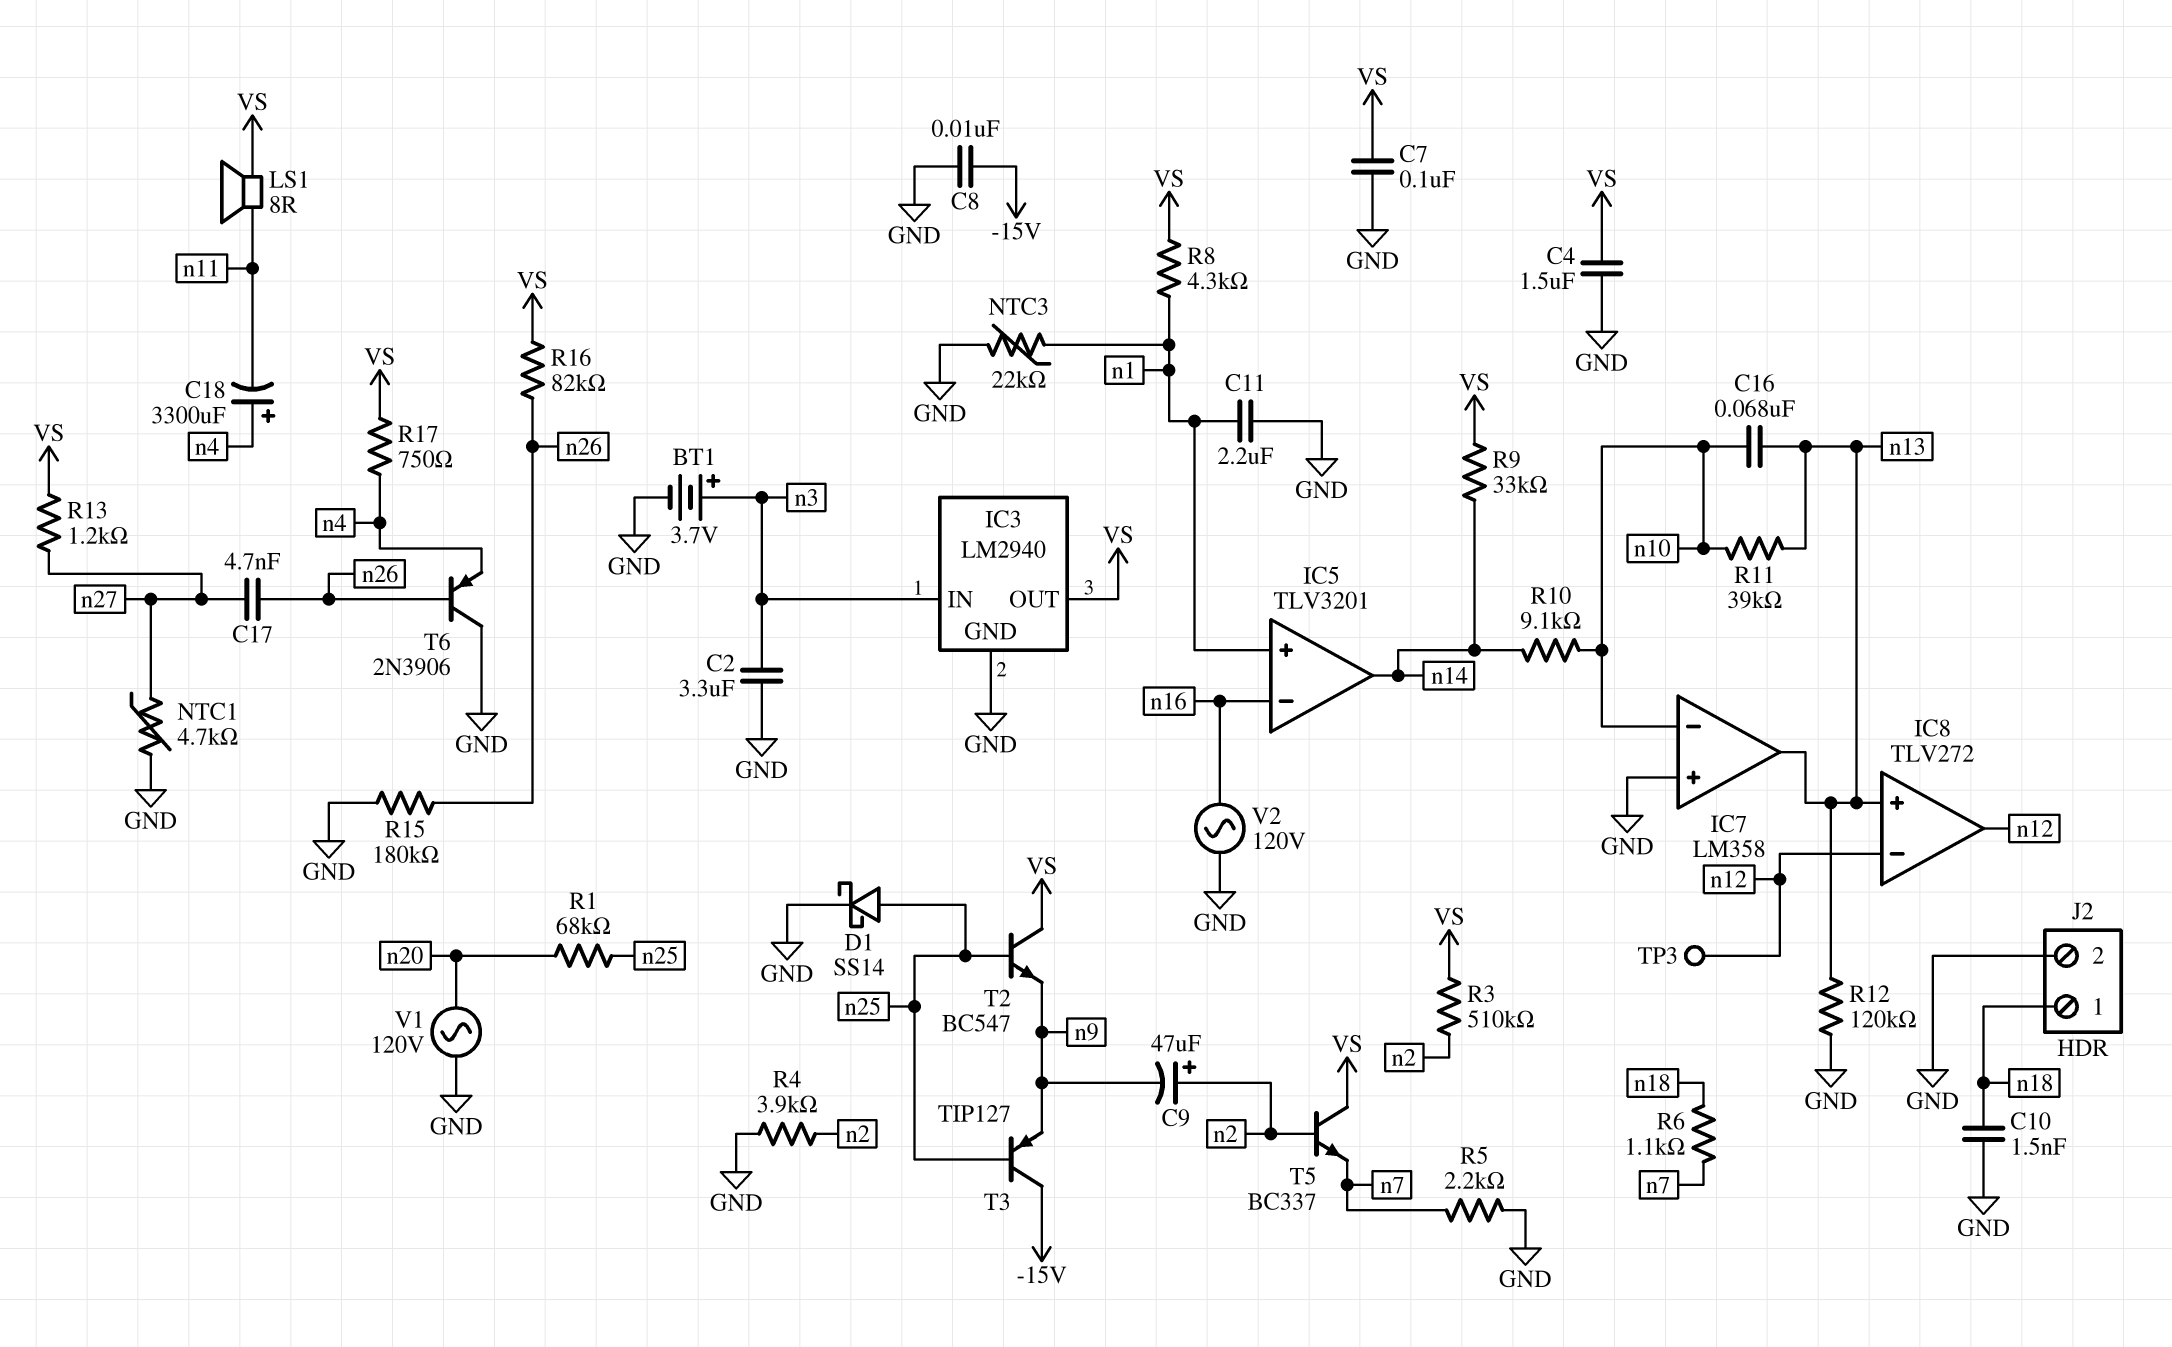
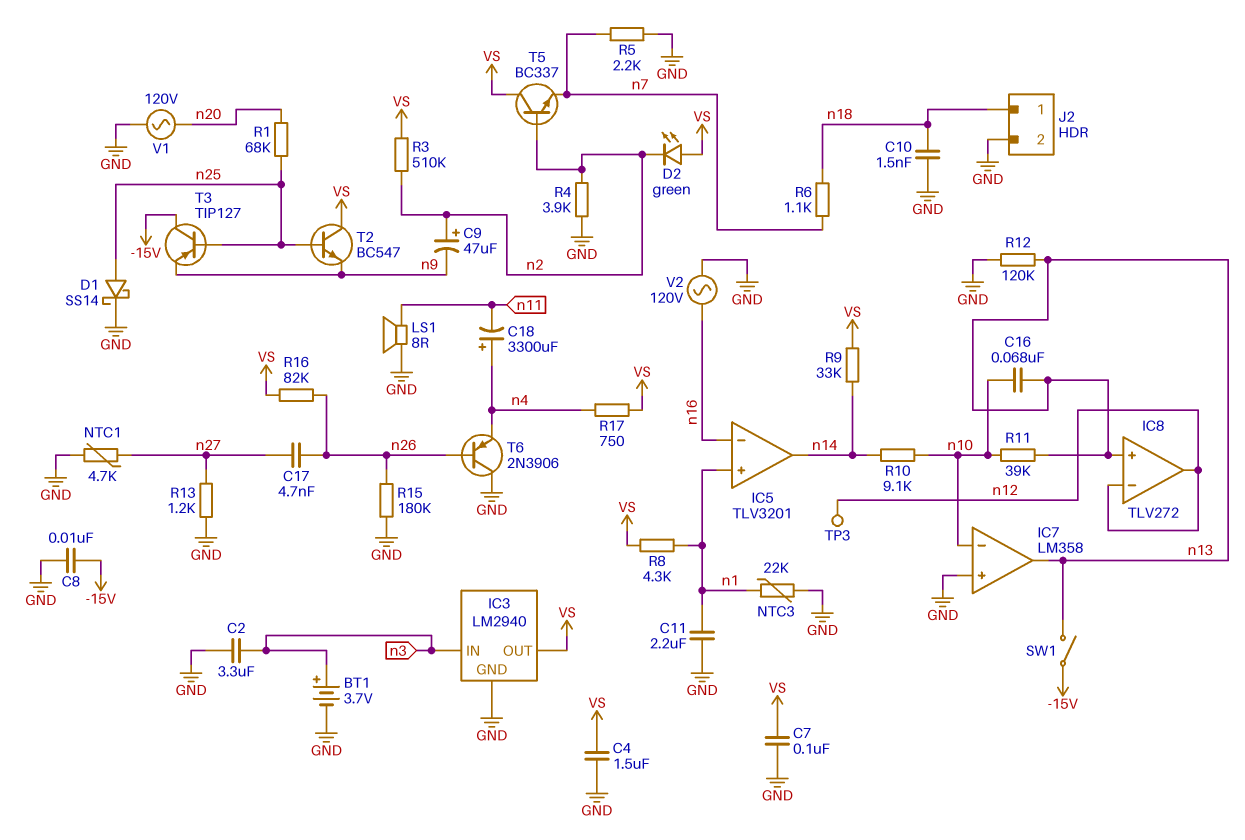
D2: none -> LED green (A VS, K n2)
LS1: speaker 8R (VS, n11) -> speaker 8R (GND, n11)
R13: 1.2k (VS, n27) -> 1.2k (GND, n27)
SW1: none -> switch (-15V, n13)

